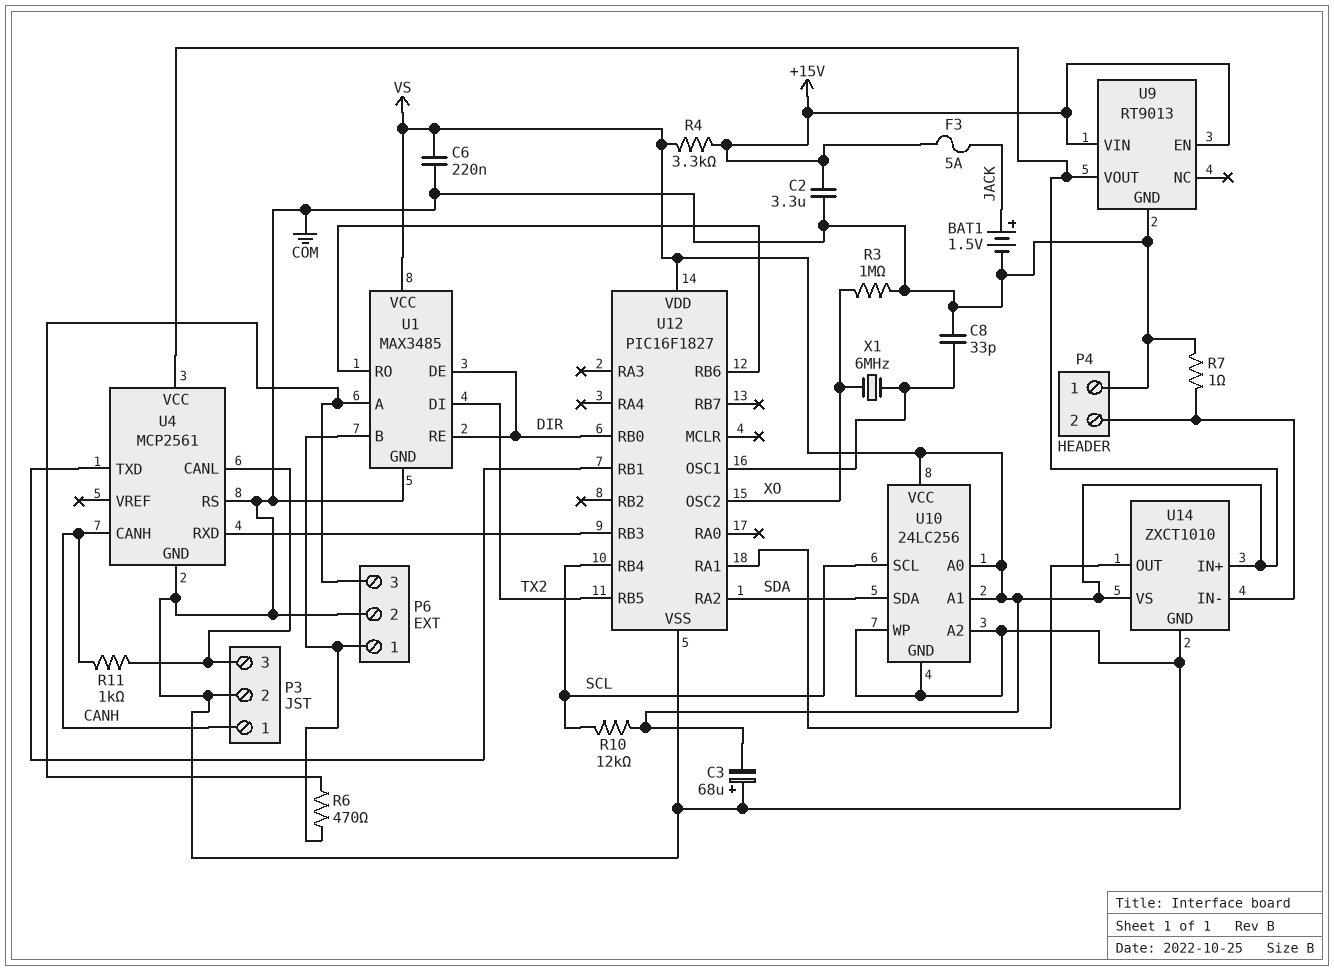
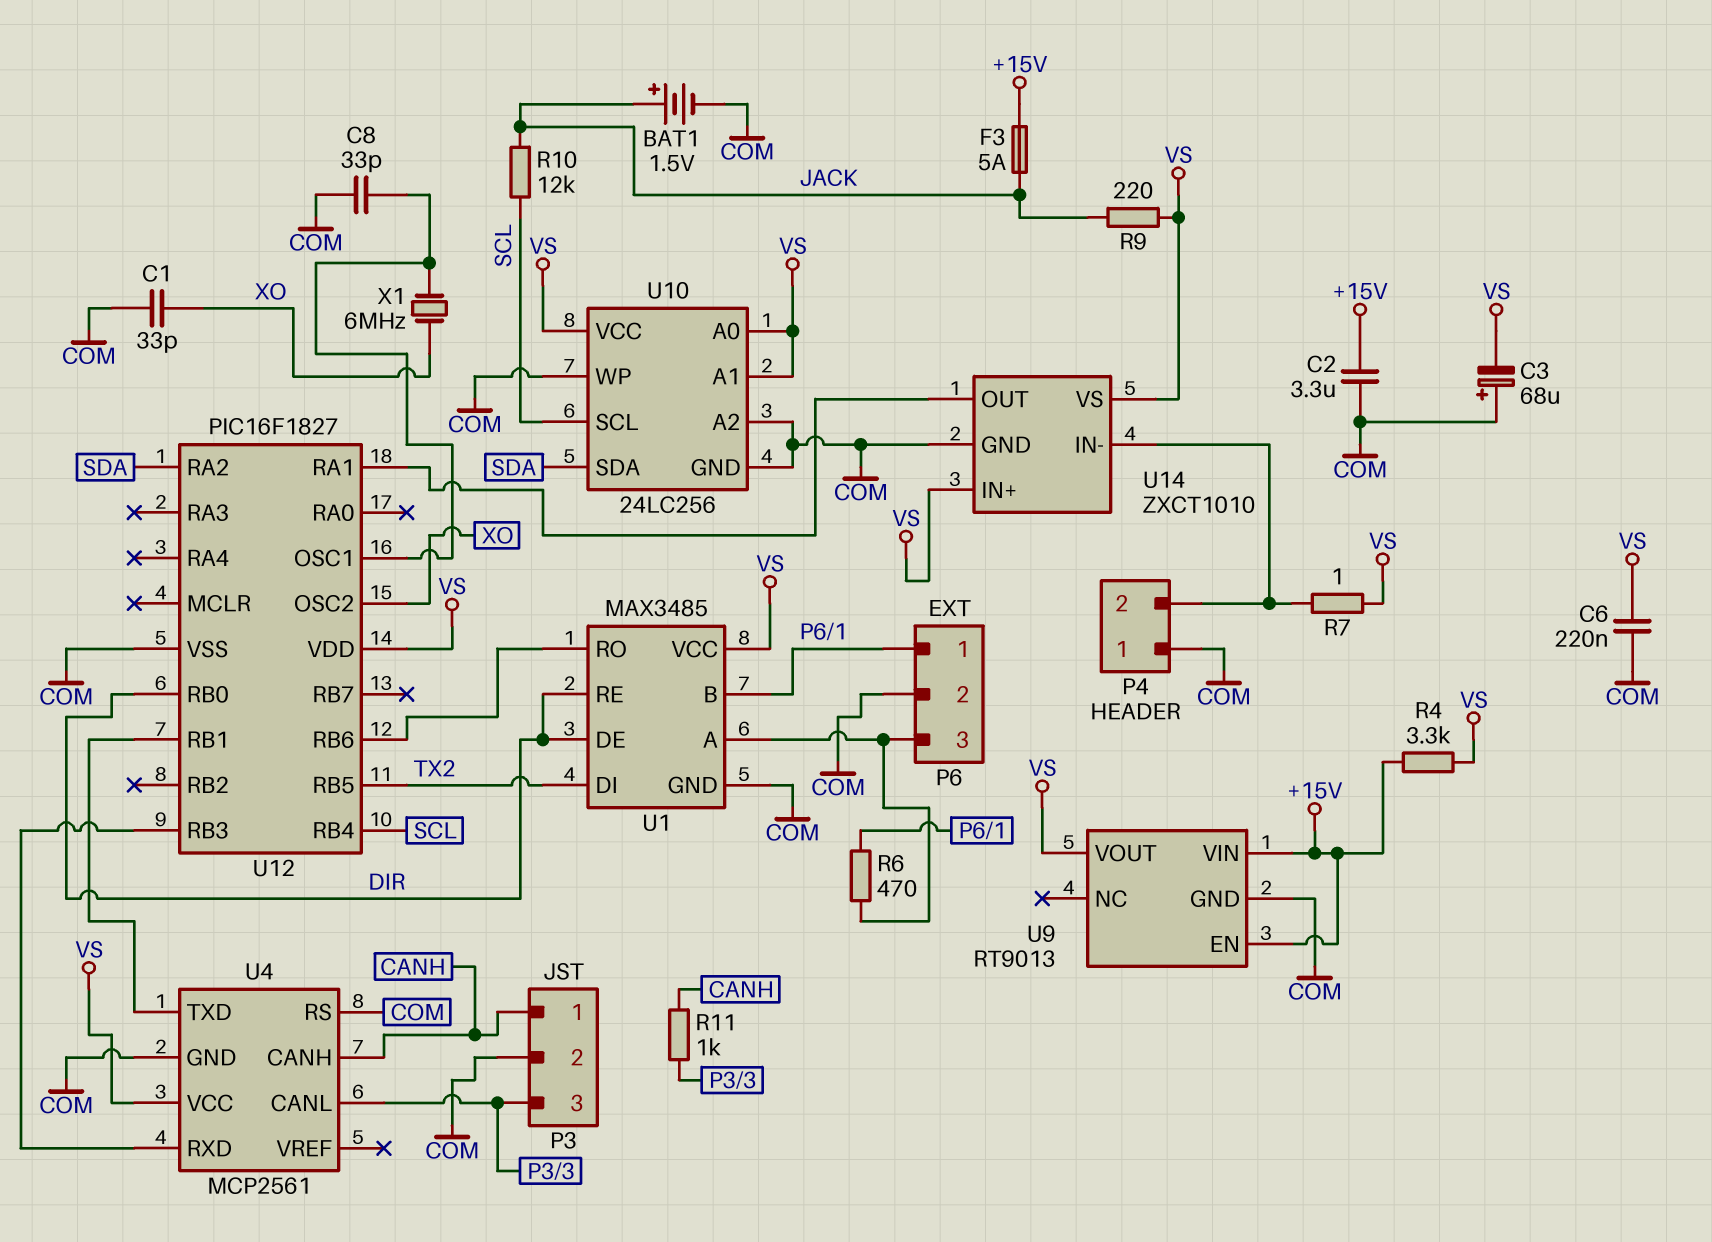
C1: none -> 33pF (COM, XO)
R3: 1M (COM, XO) -> none
R7: 1 (COM, P4/2) -> 1 (P4/2, VS)
R9: none -> 220 (JACK, VS)
R10: 12k (SCL, VS) -> 12k (JACK, SCL)

